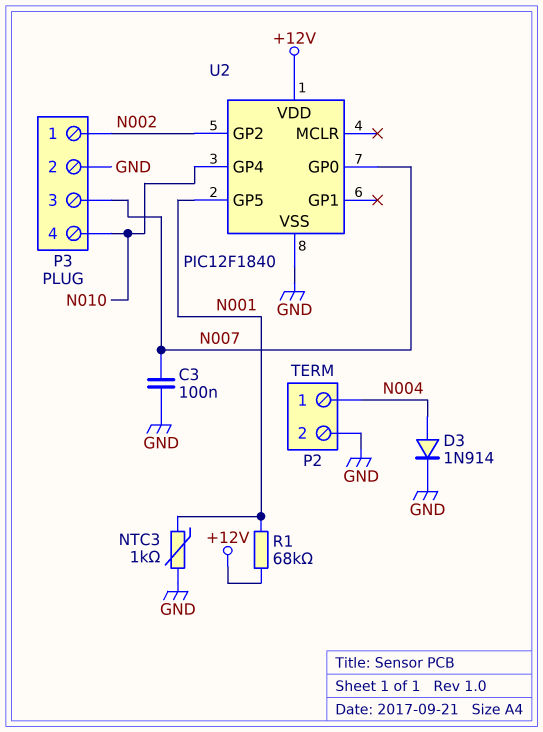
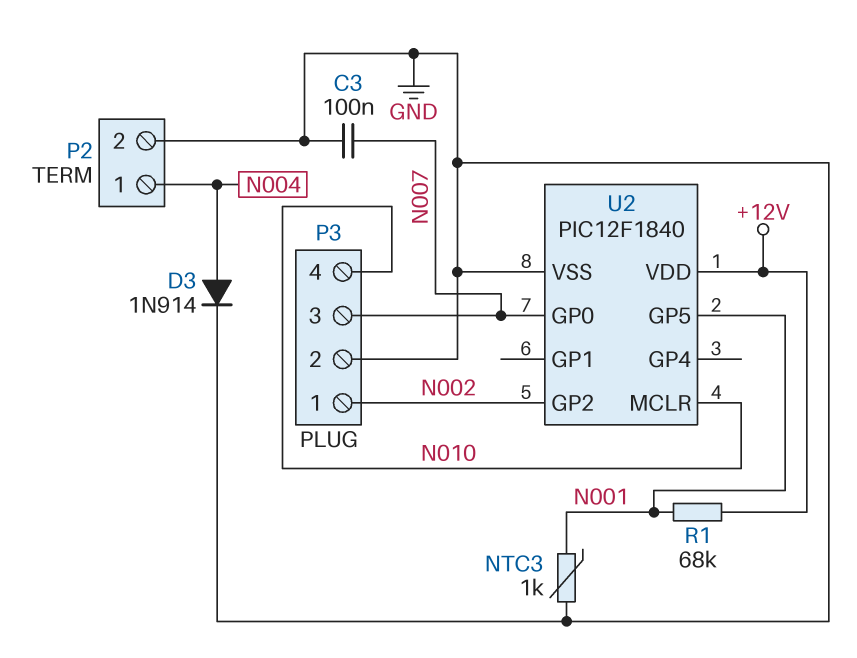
U2 pin GP4: N010 -> none
U2 pin MCLR: none -> N010

